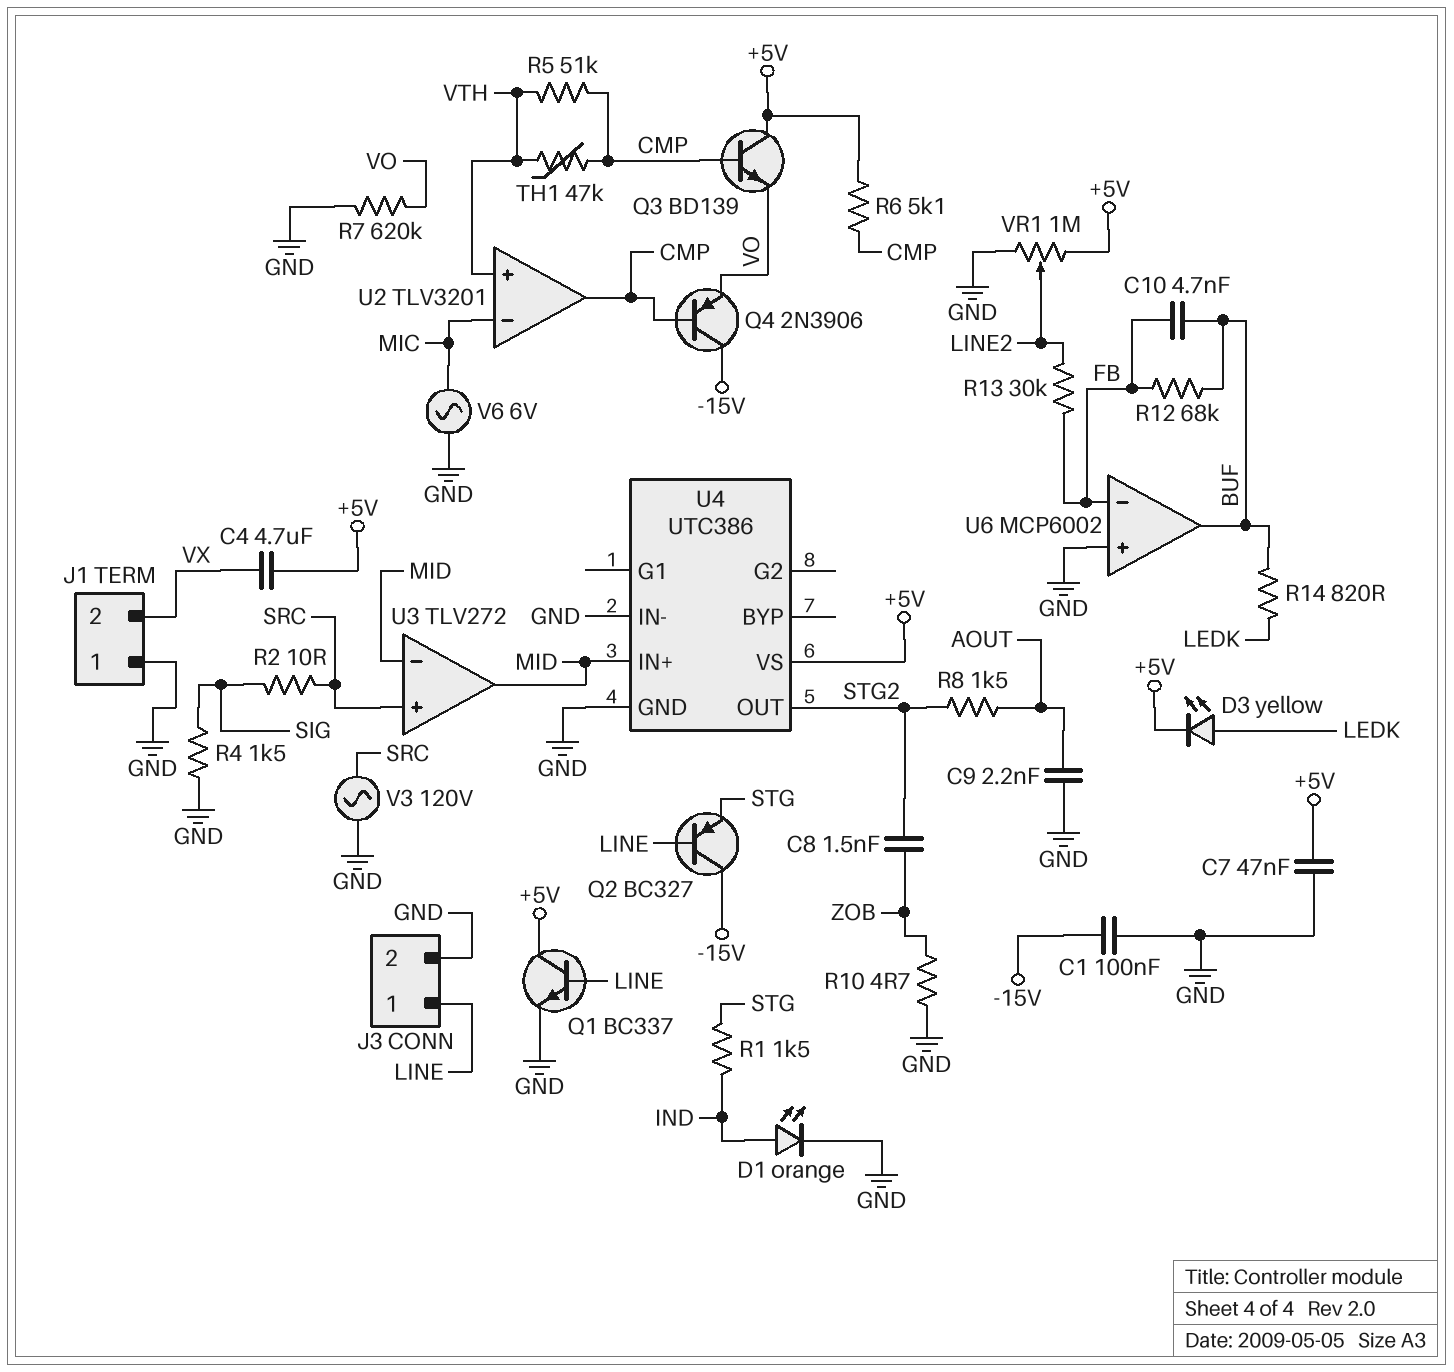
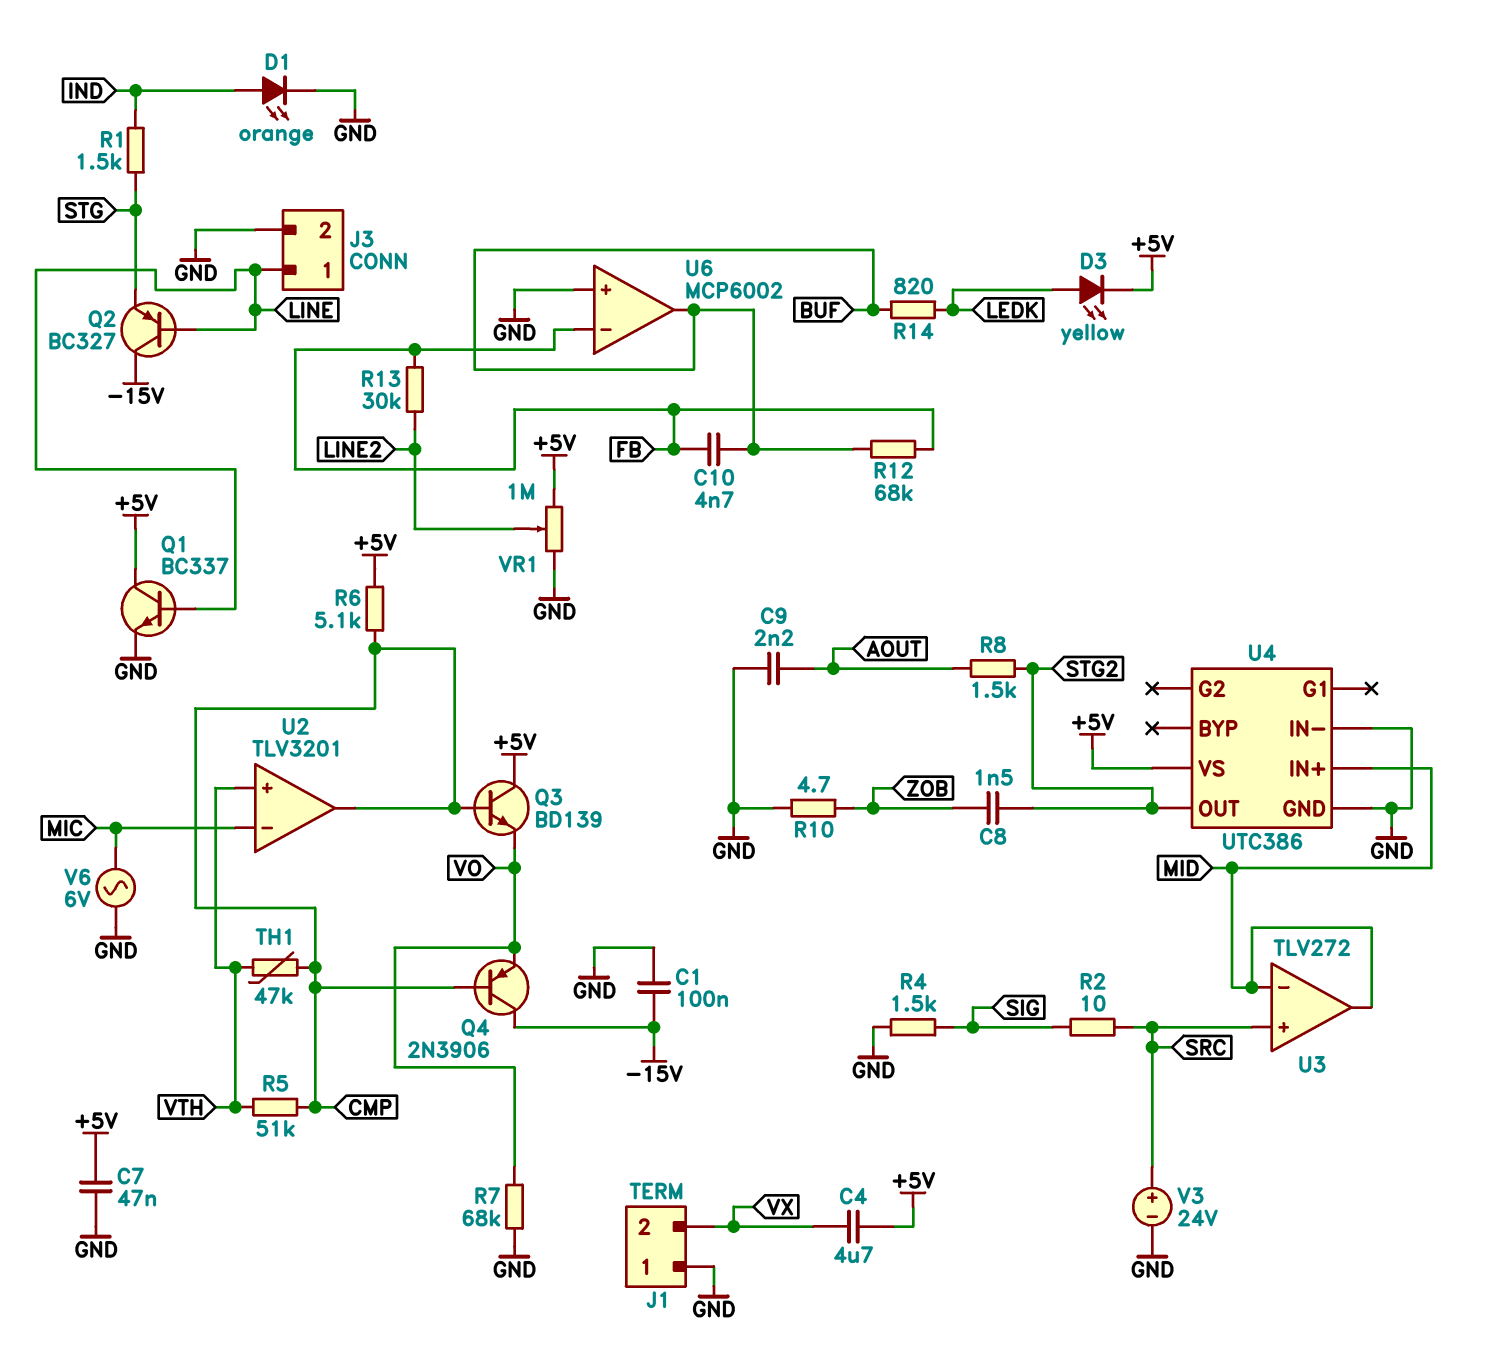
R7: 620k (GND, VO) -> 68k (GND, VO)
V3: AC 120V (GND, SRC) -> 24V (plus SRC, minus GND)

